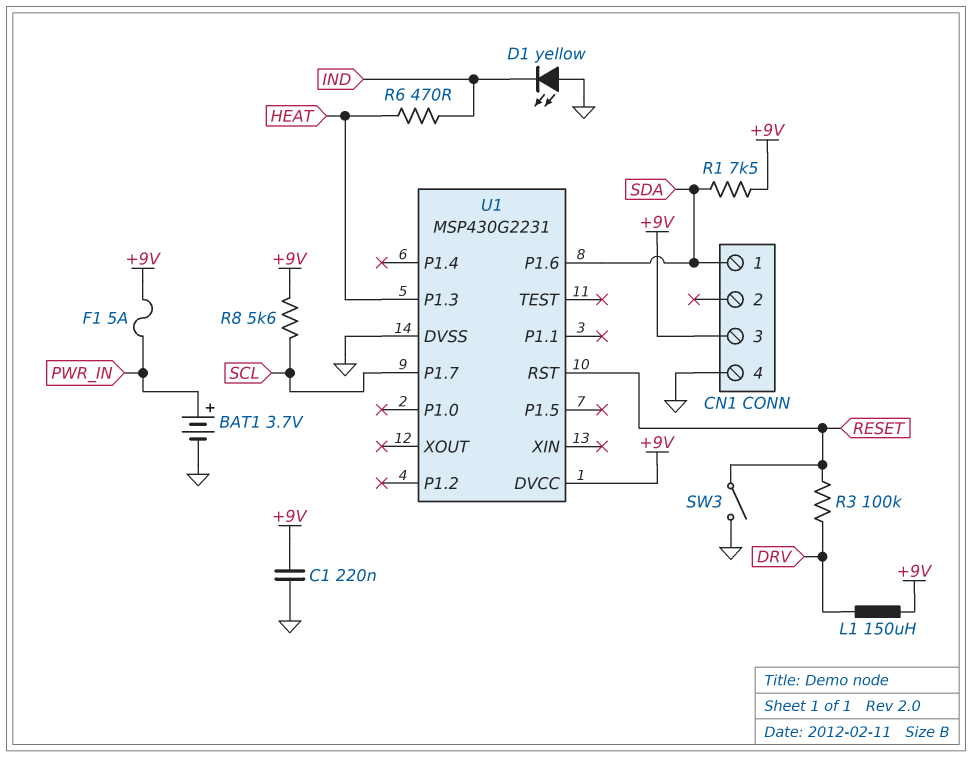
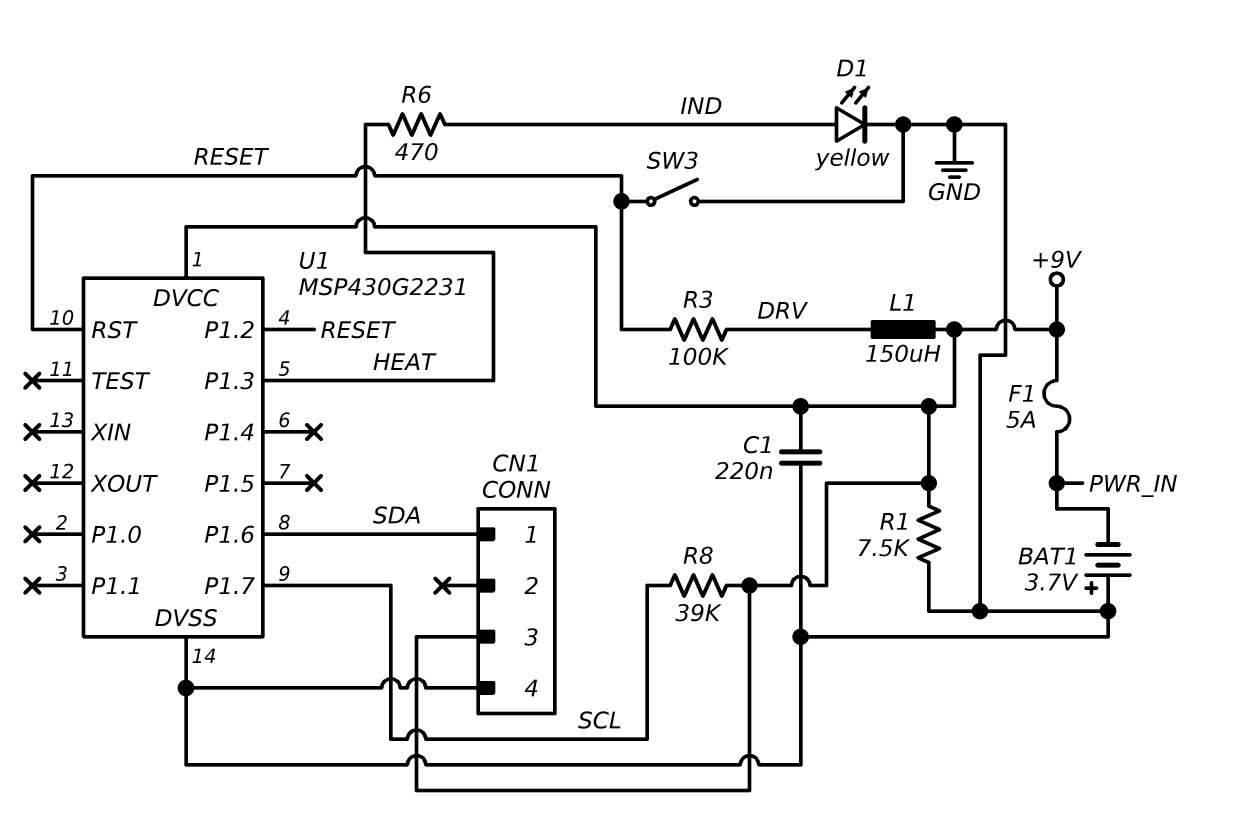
BAT1: 3.7V (plus PWR_IN, minus GND) -> 3.7V (plus GND, minus PWR_IN)
D1: LED yellow (A GND, K IND) -> LED yellow (A IND, K GND)
R1: 7.5k (+9V, SDA) -> 7.5k (+9V, GND)
R8: 5.6k (+9V, SCL) -> 39k (+9V, SCL)
U1 pin P1.2: none -> RESET

